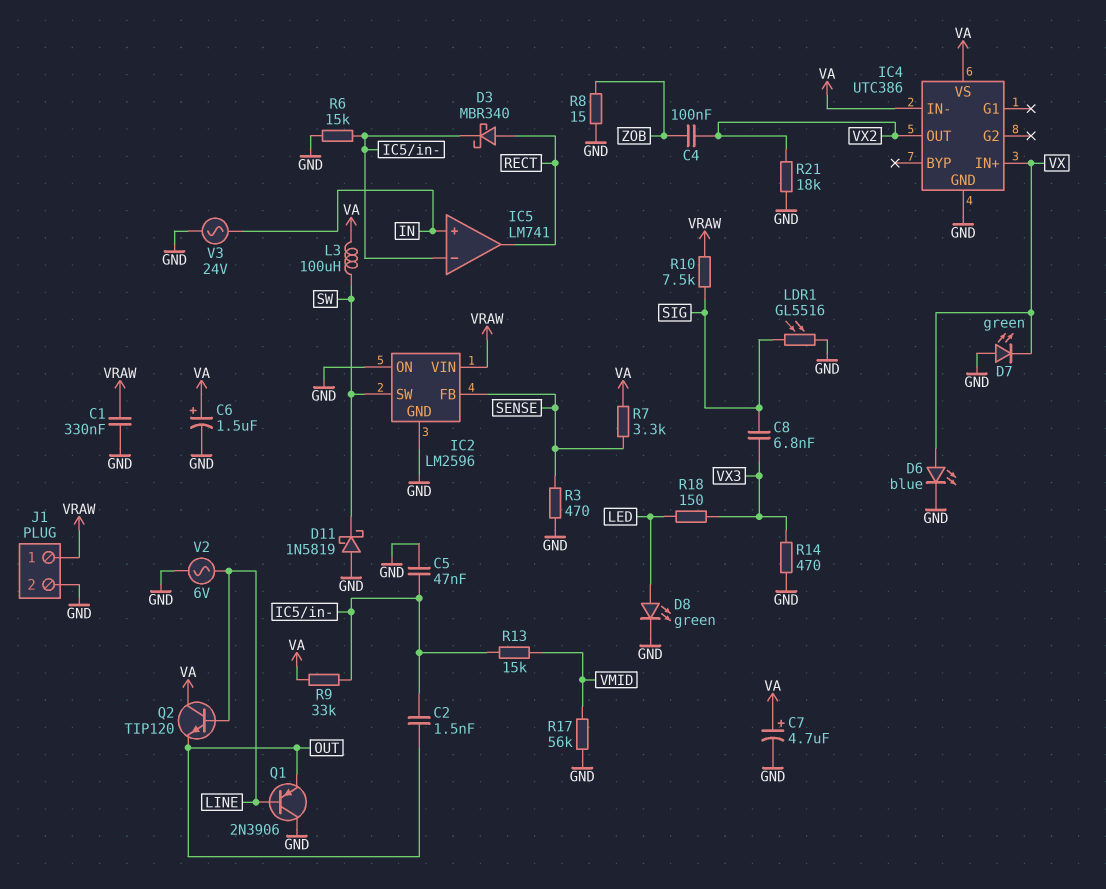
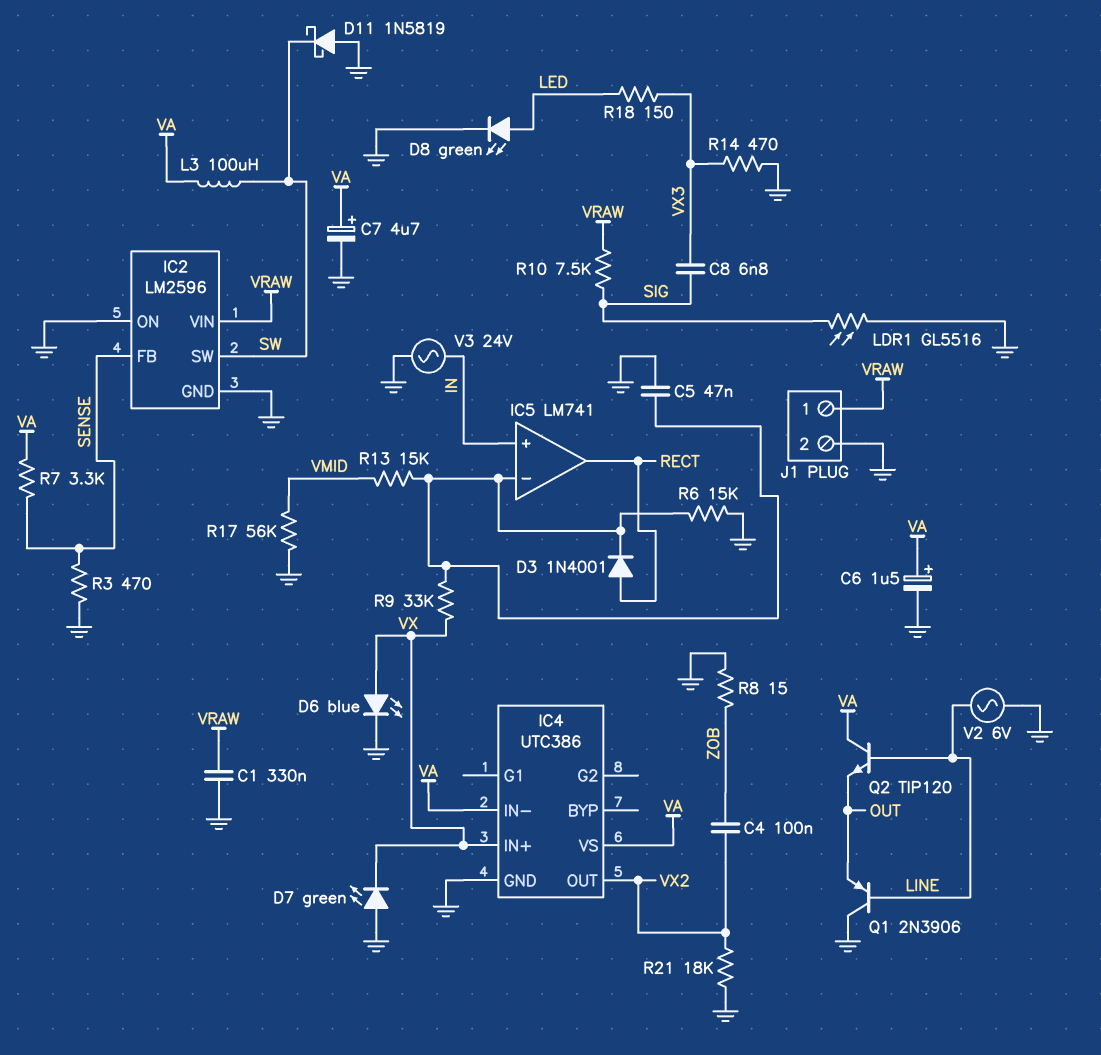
C2: 1.5nF (IC5/in-, OUT) -> none
D3: schottky MBR340 (A RECT, K IC5/in-) -> diode 1N4001 (A RECT, K IC5/in-)
R9: 33k (IC5/in-, VA) -> 33k (IC5/in-, VX)

